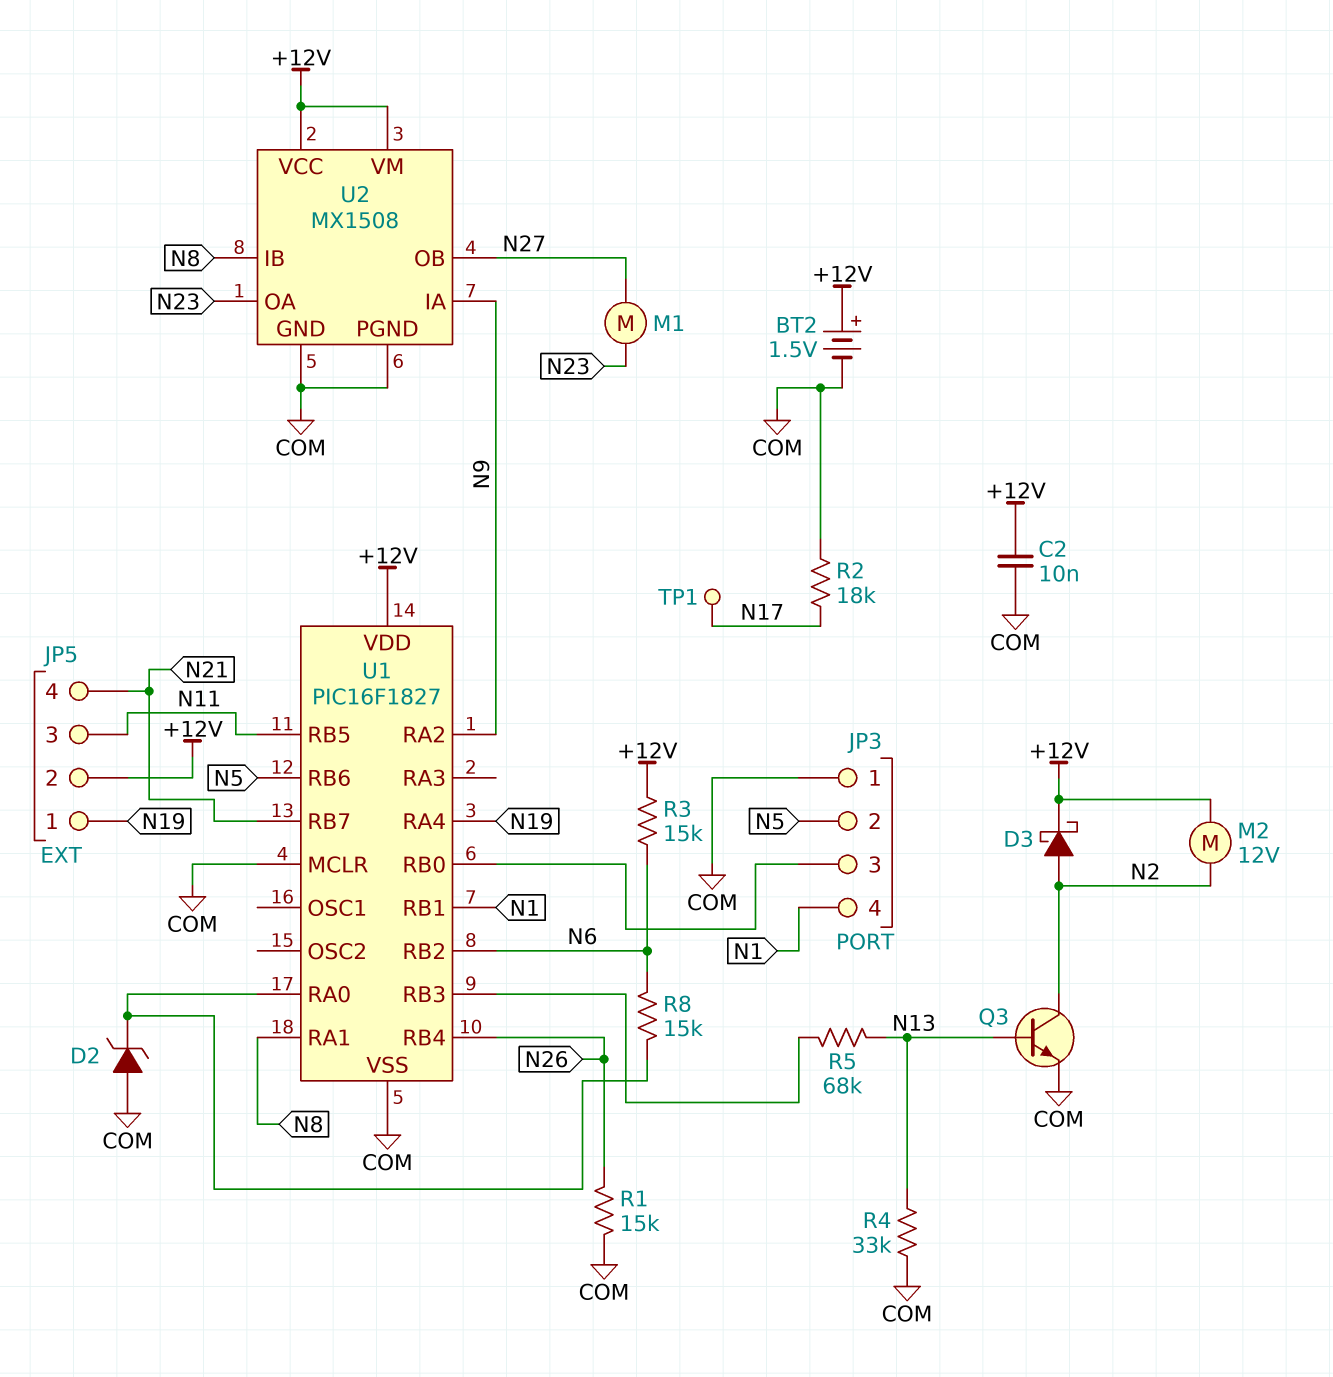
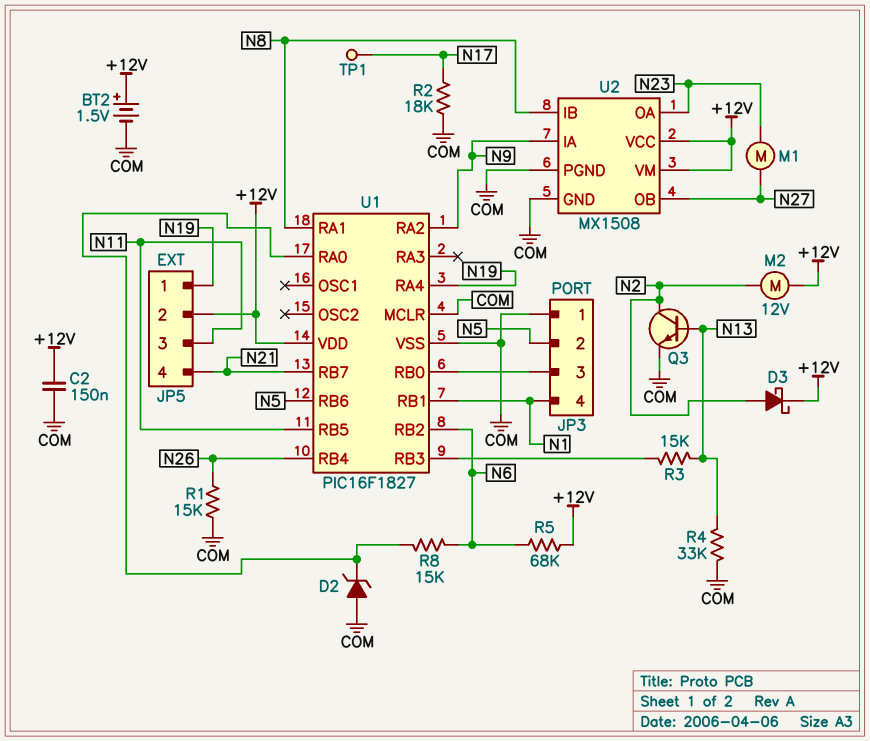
C2: 10nF (+12V, COM) -> 150nF (+12V, COM)
R3: 15k (+12V, N6) -> 15k (N13, U1/RB3)
R5: 68k (N13, U1/RB3) -> 68k (+12V, N6)

